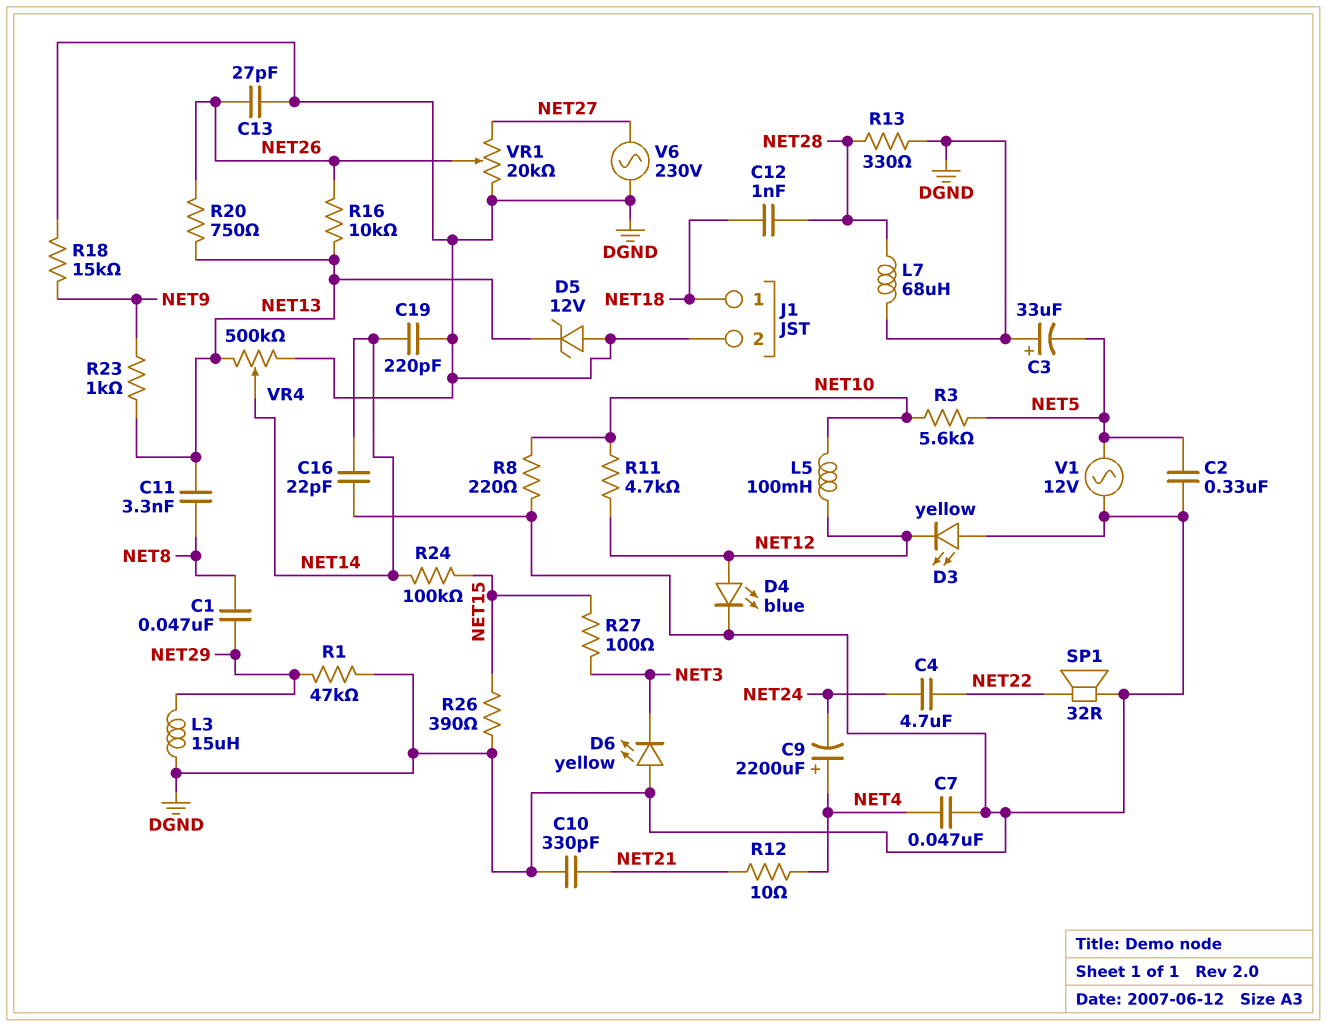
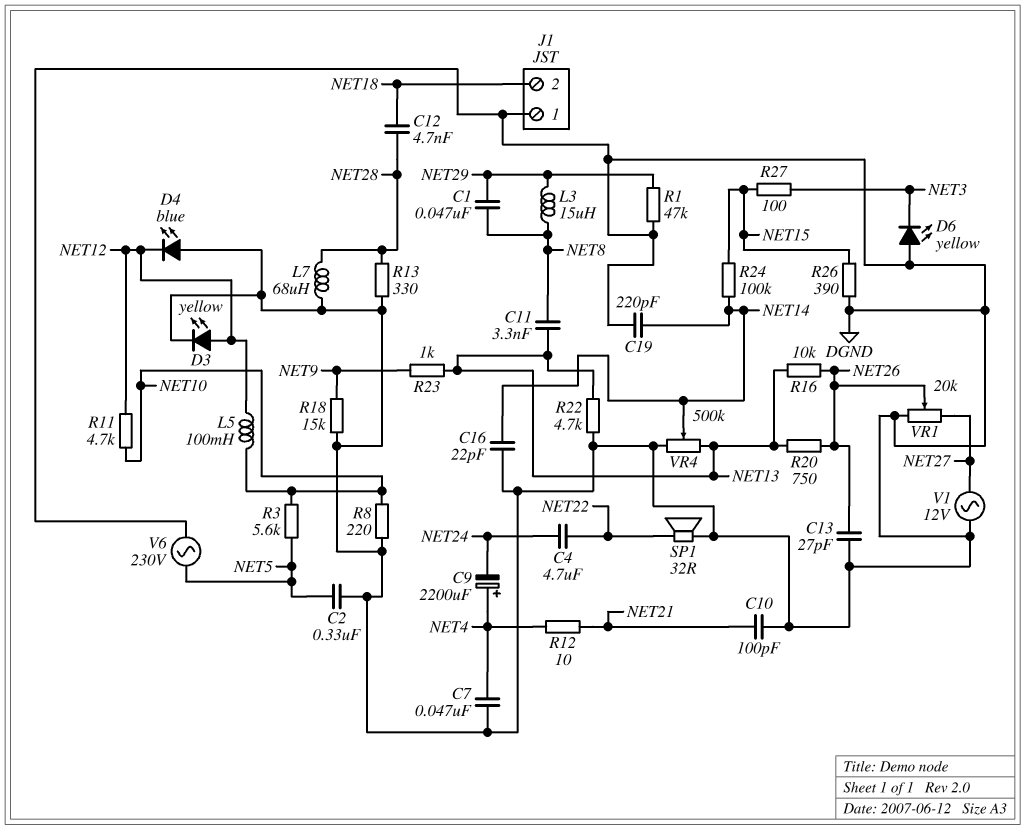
C3: 33uF (plus DGND, minus NET5) -> none
C10: 330pF (DGND, NET21) -> 100pF (DGND, NET21)
C12: 1nF (NET18, NET28) -> 4.7nF (NET18, NET28)
D3: LED yellow (A DGND, K NET12) -> LED yellow (A NET12, K DGND)
D4: LED blue (A NET12, K DGND) -> LED blue (A DGND, K NET12)
D5: zener 12V (A DGND, K NET13) -> none
J1 pin 1: NET18 -> DGND
J1 pin 2: DGND -> NET18
L3: 15uH (DGND, NET29) -> 15uH (NET8, NET29)
R22: none -> 4.7k (DGND, NET13)
V1: AC 12V (DGND, NET5) -> AC 12V (DGND, NET27)
V6: AC 230V (DGND, NET27) -> AC 230V (DGND, NET5)

